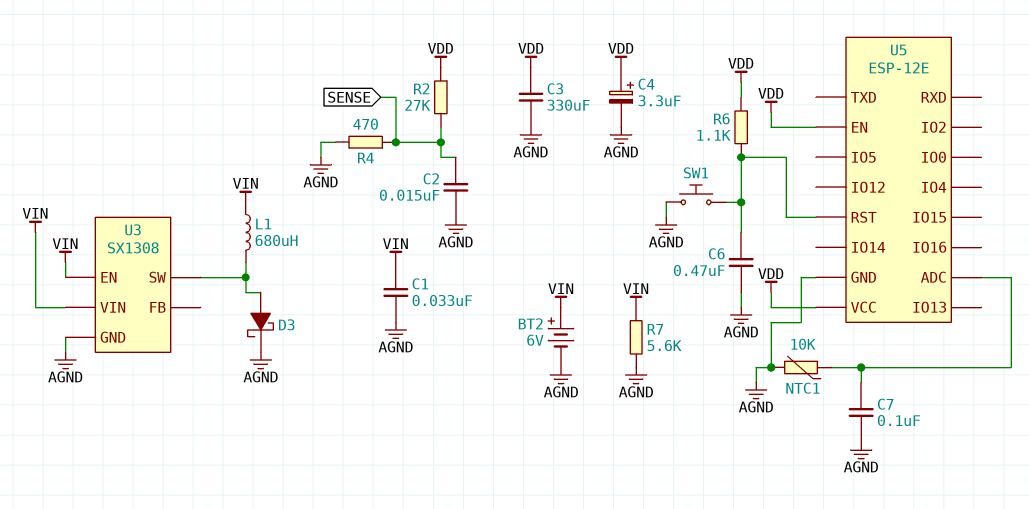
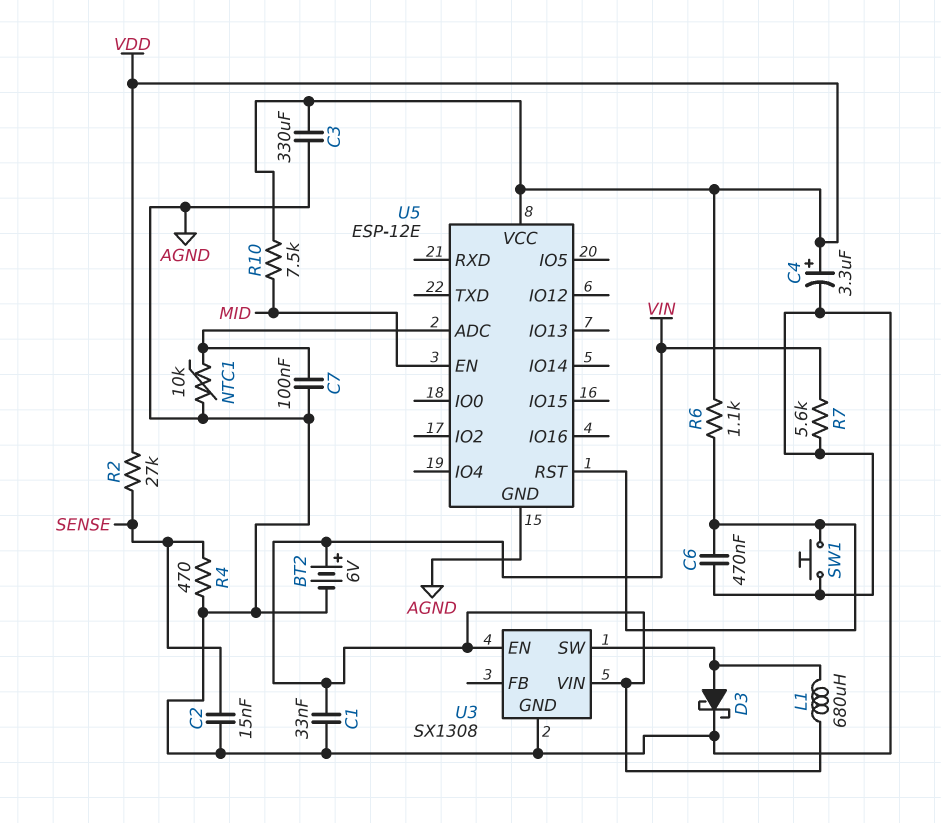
R10: none -> 7.5k (MID, VDD)
U5 pin EN: VDD -> MID

